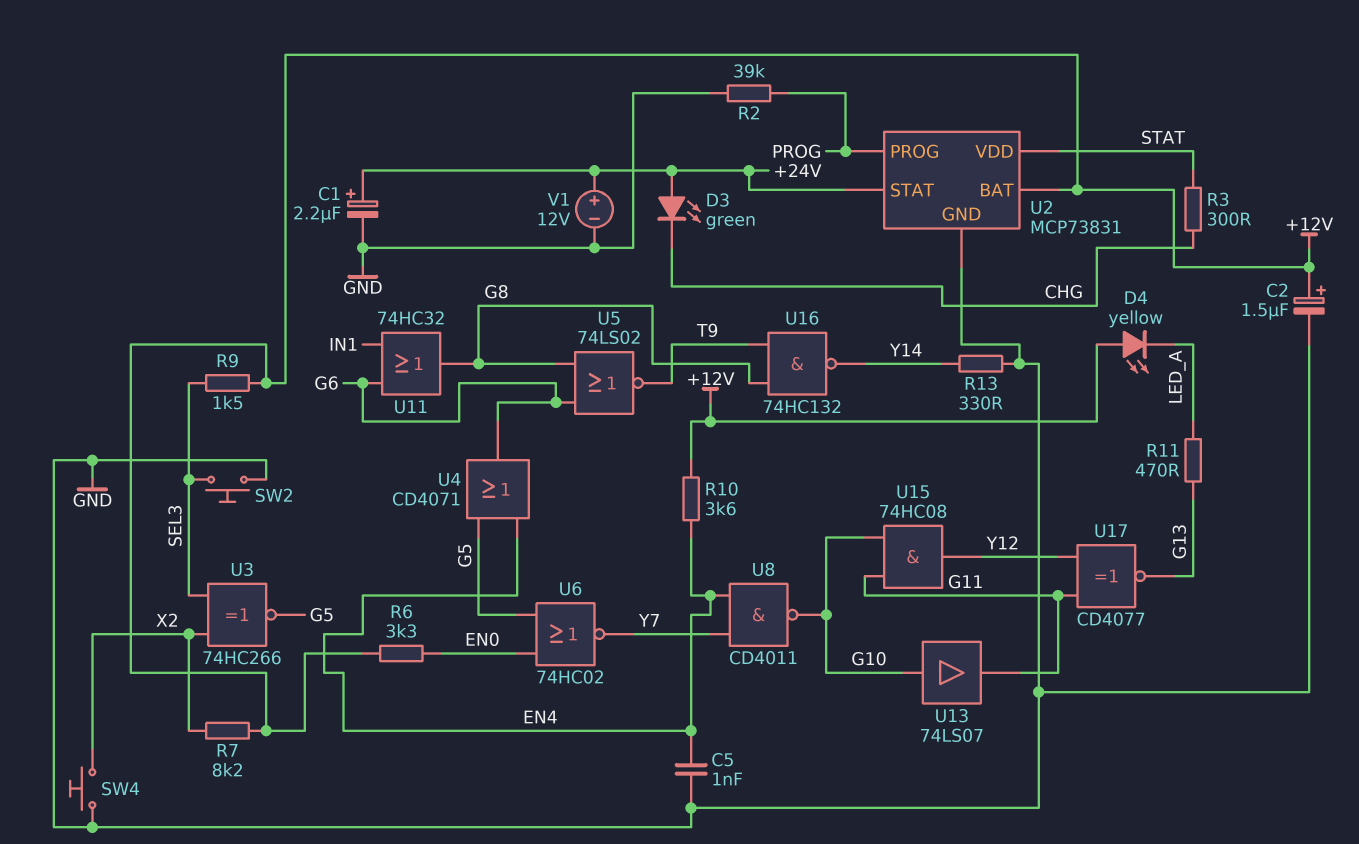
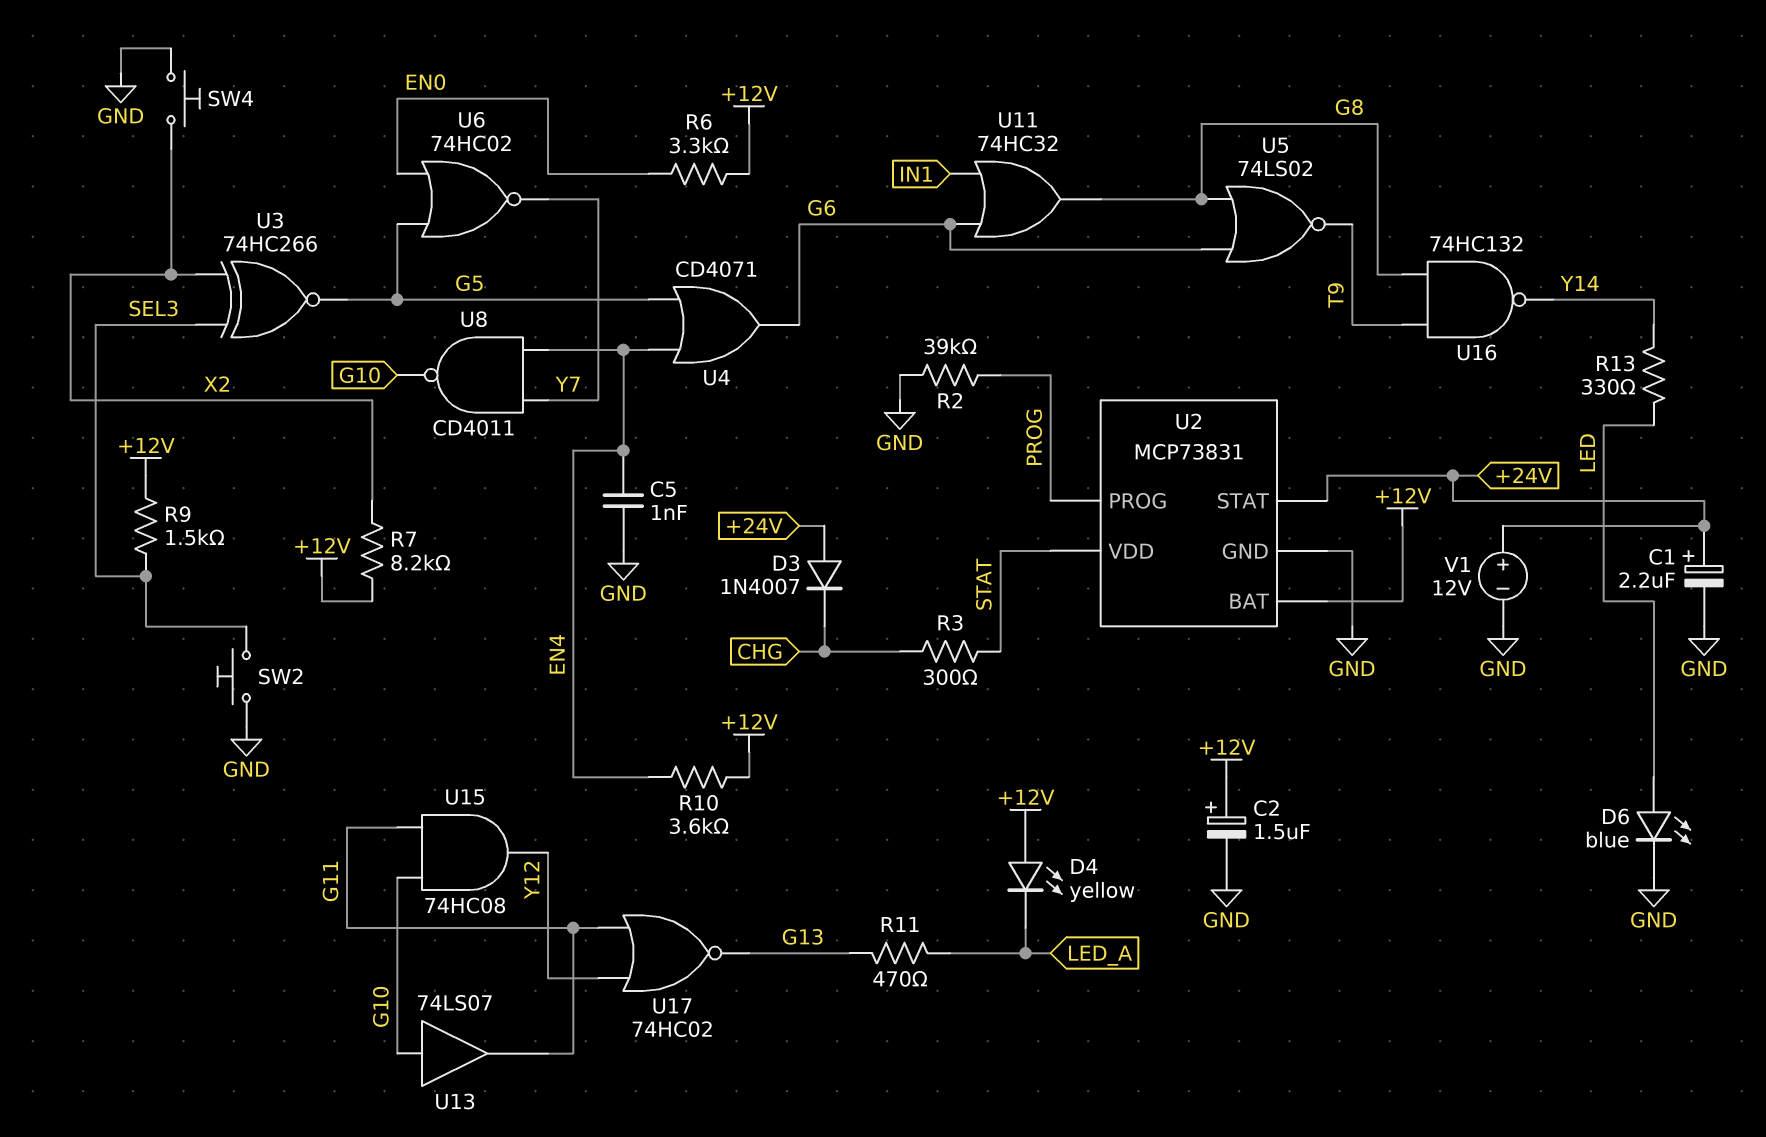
D3: LED green (A +24V, K CHG) -> diode 1N4007 (A +24V, K CHG)
D6: none -> LED blue (A LED, K GND)
R13: 330 (GND, Y14) -> 330 (LED, Y14)
U17: XNOR CD4077 (in G11, in Y12, out G13) -> NOR 74HC02 (in G11, in Y12, out G13)

